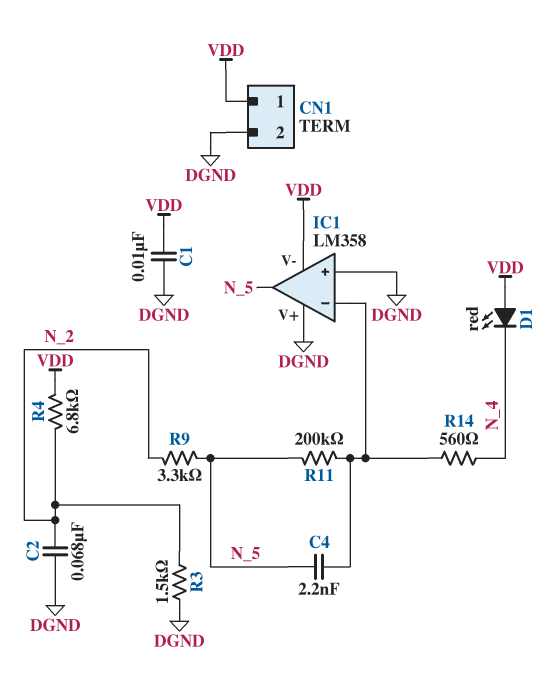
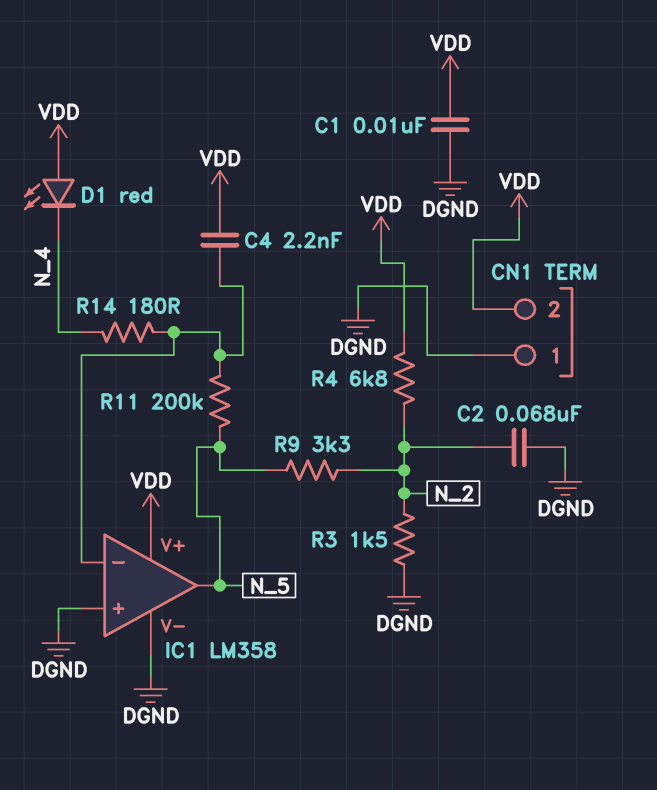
C4: 2.2nF (IC1/in-, N_5) -> 2.2nF (IC1/in-, VDD)
CN1 pin 1: VDD -> DGND
CN1 pin 2: DGND -> VDD
IC1 pin V+: DGND -> VDD
IC1 pin V-: VDD -> DGND
R14: 560 (IC1/in-, N_4) -> 180 (IC1/in-, N_4)

